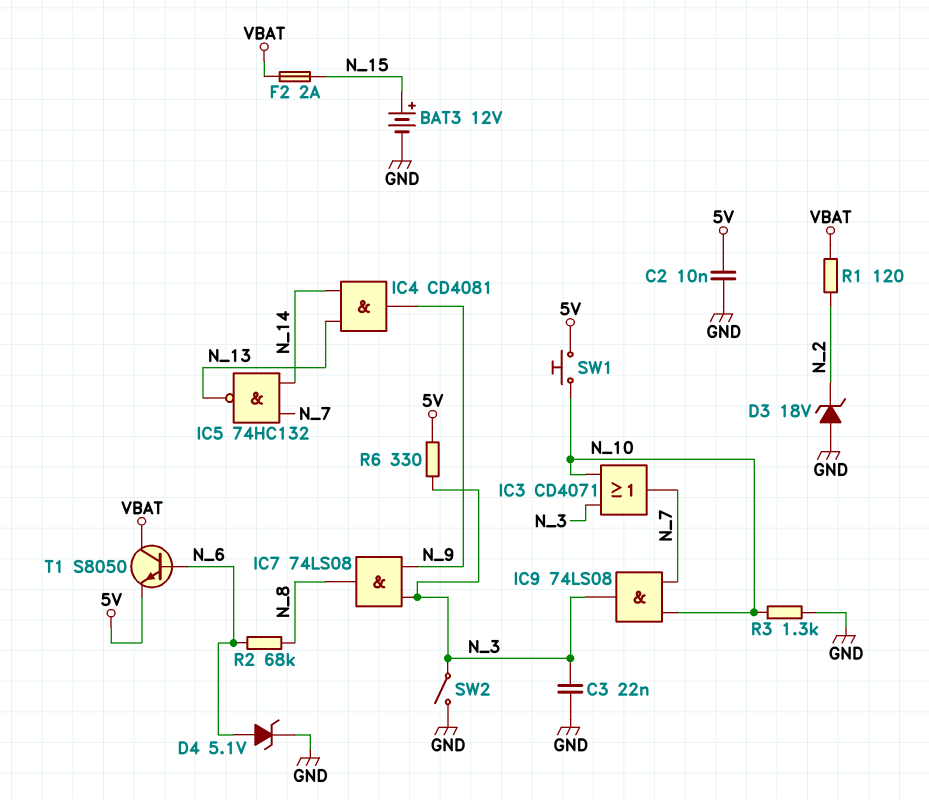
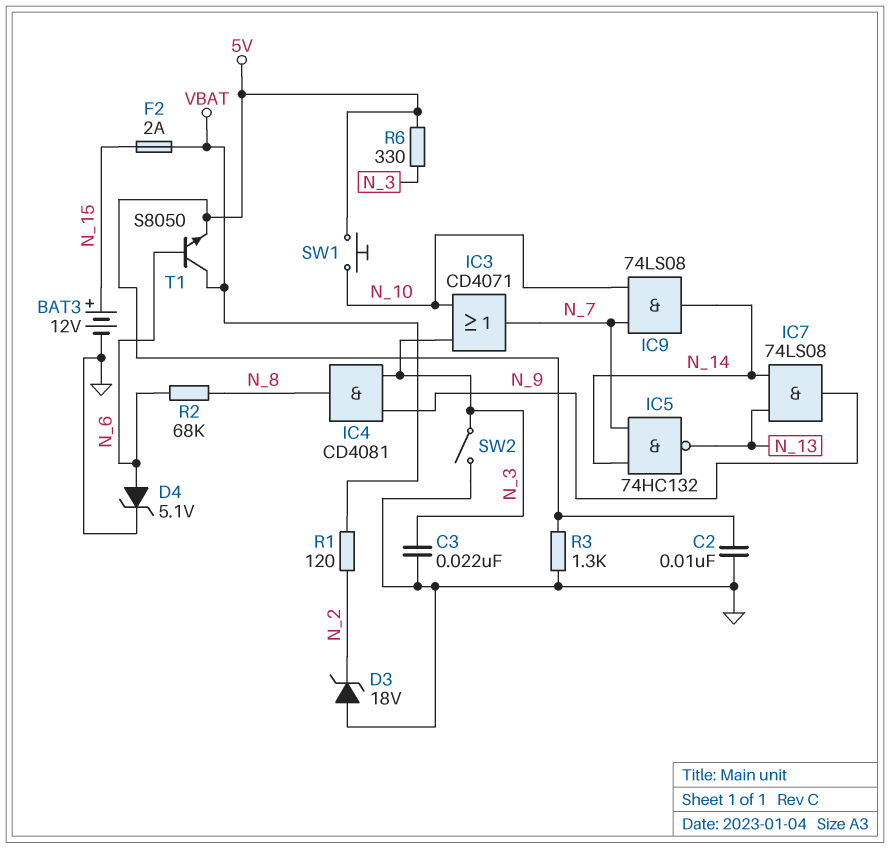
IC4: AND CD4081 (in N_13, in N_14, out N_9) -> AND CD4081 (in N_3, in N_9, out N_8)
IC7: AND 74LS08 (in N_3, in N_9, out N_8) -> AND 74LS08 (in N_13, in N_14, out N_9)
IC9: AND 74LS08 (in N_7, in N_10, out N_3) -> AND 74LS08 (in N_7, in N_10, out N_14)
R3: 1.3k (GND, N_10) -> 1.3k (5V, GND)

